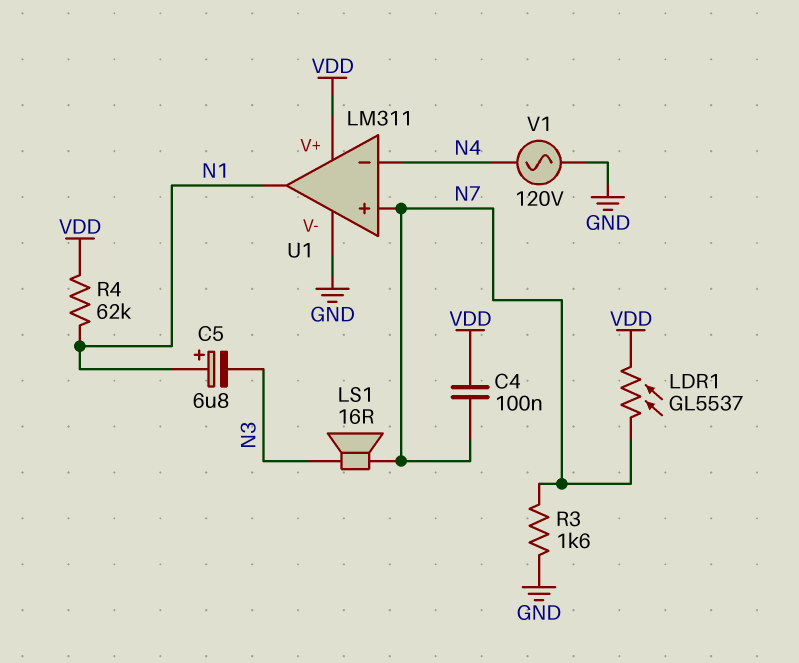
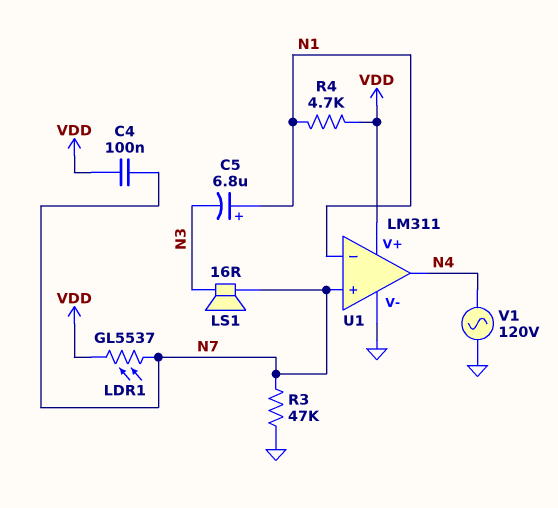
R3: 1.6k (GND, N7) -> 47k (GND, N7)
R4: 62k (N1, VDD) -> 4.7k (N1, VDD)
U1 pin in-: N4 -> N1
U1 pin out: N1 -> N4

